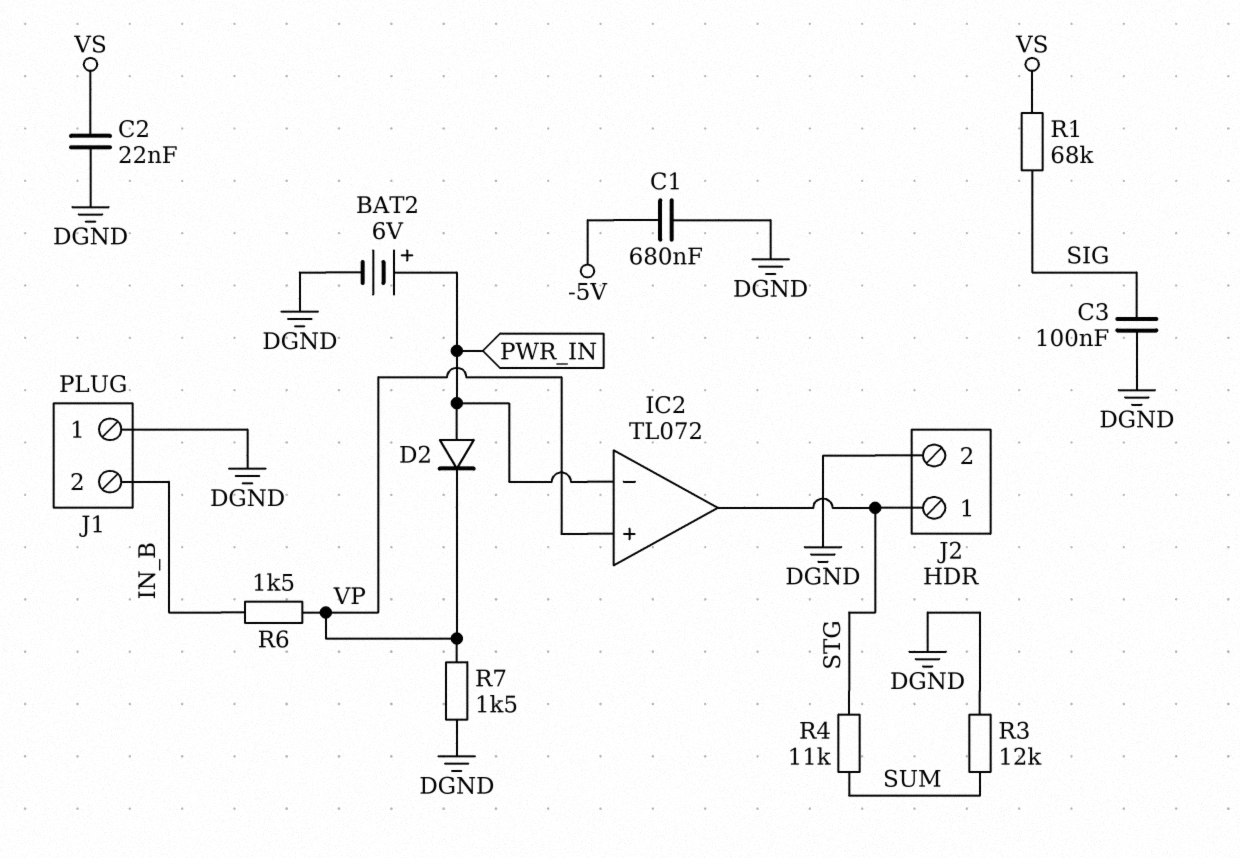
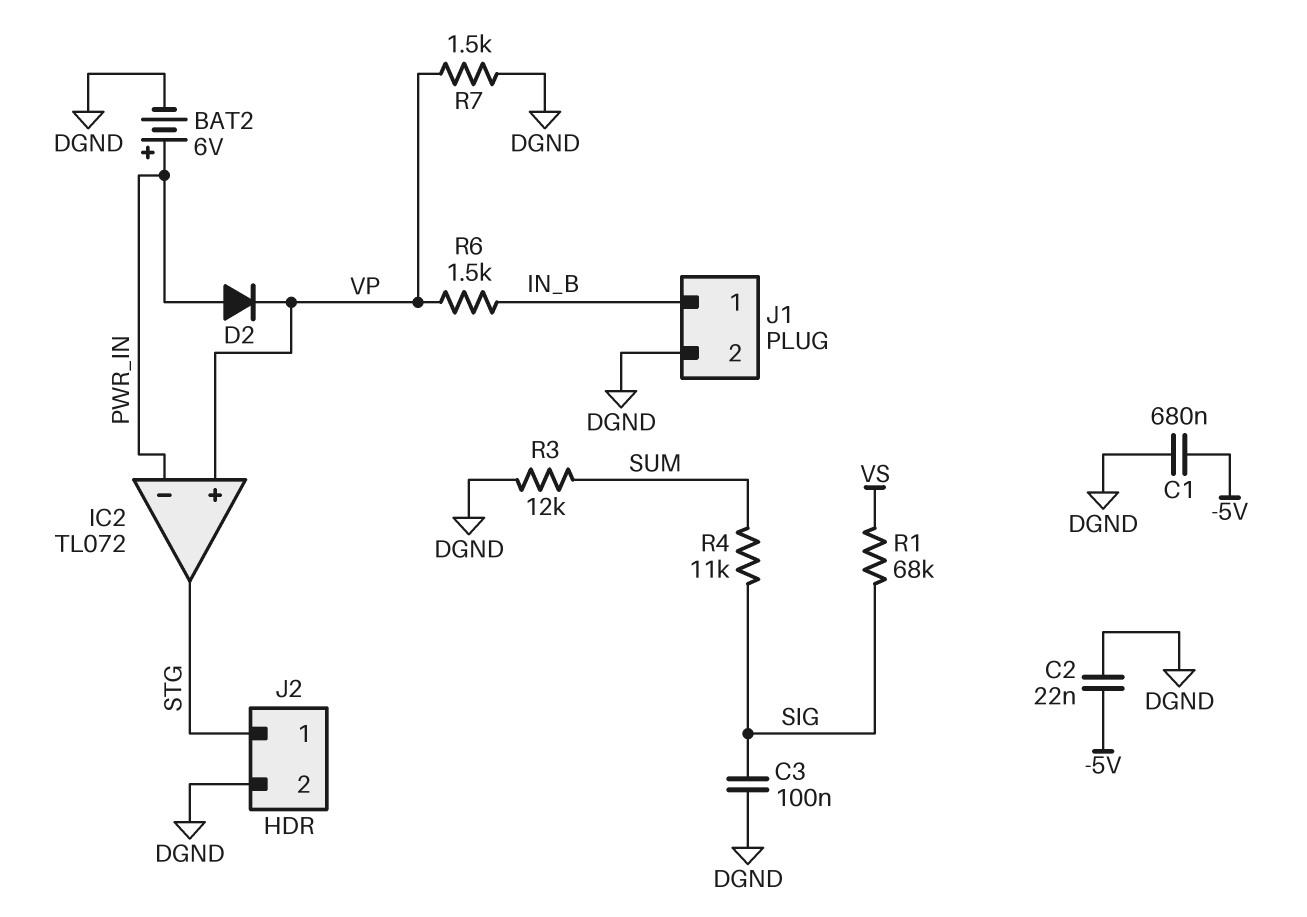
C2: 22nF (DGND, VS) -> 22nF (-5V, DGND)
J1 pin 1: DGND -> IN_B
J1 pin 2: IN_B -> DGND
R4: 11k (STG, SUM) -> 11k (SIG, SUM)

